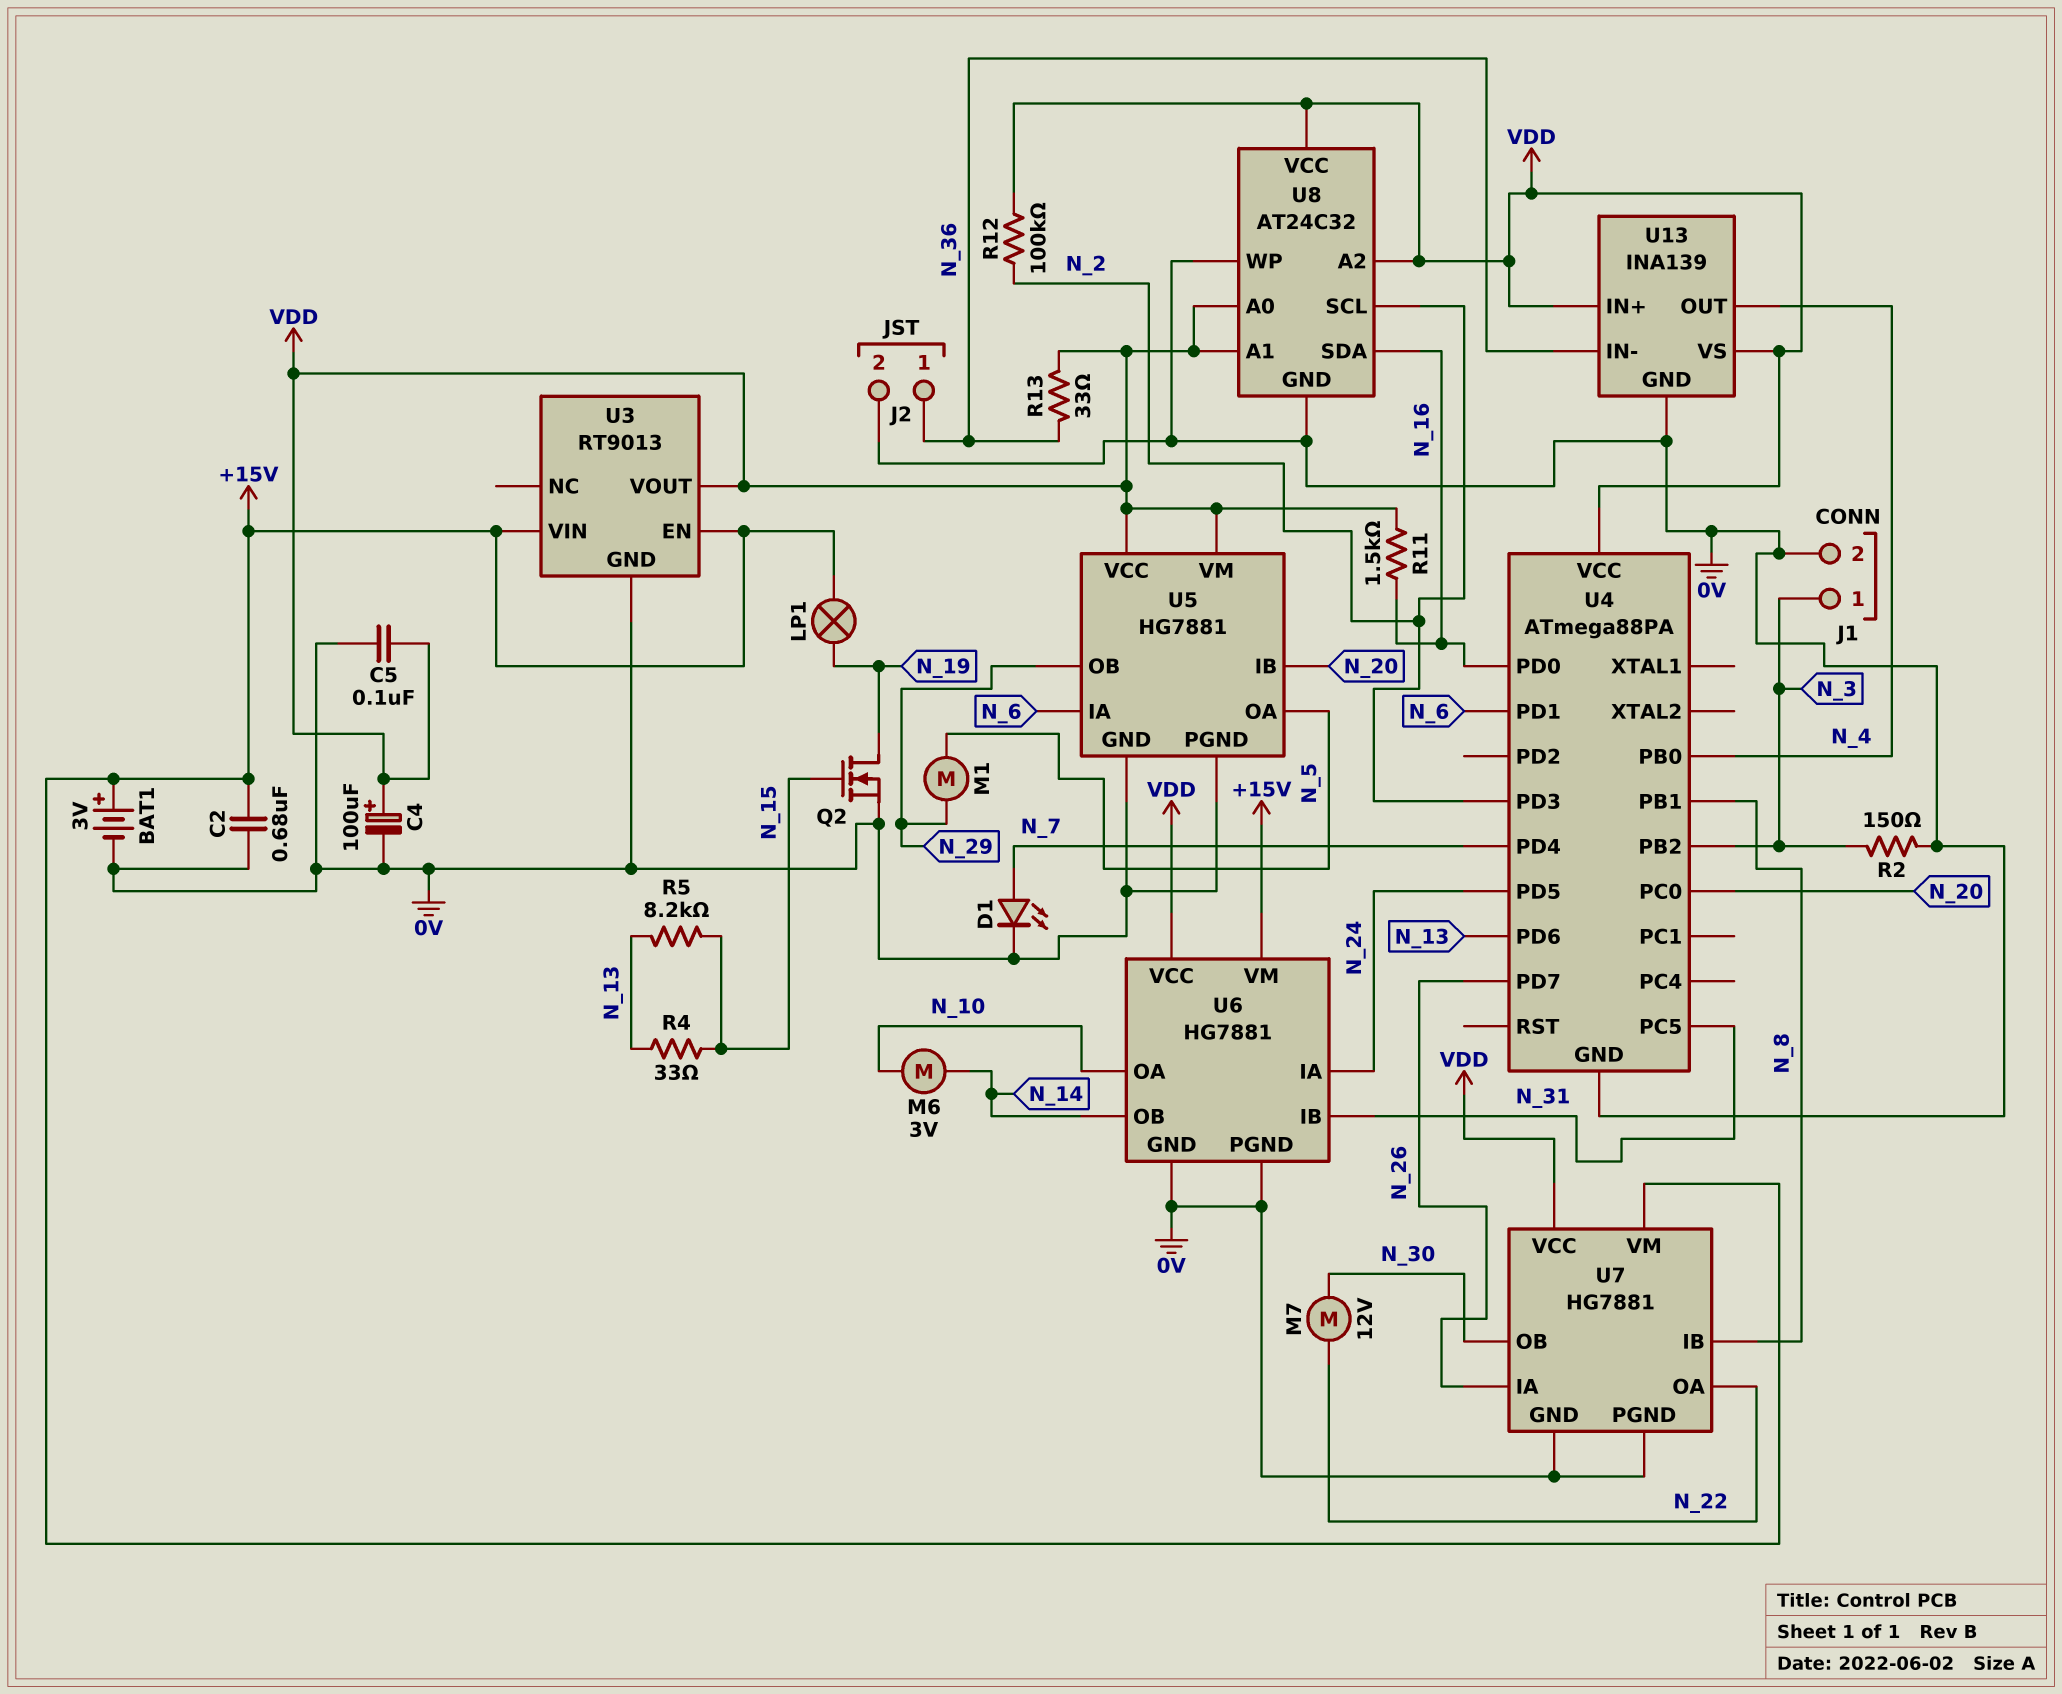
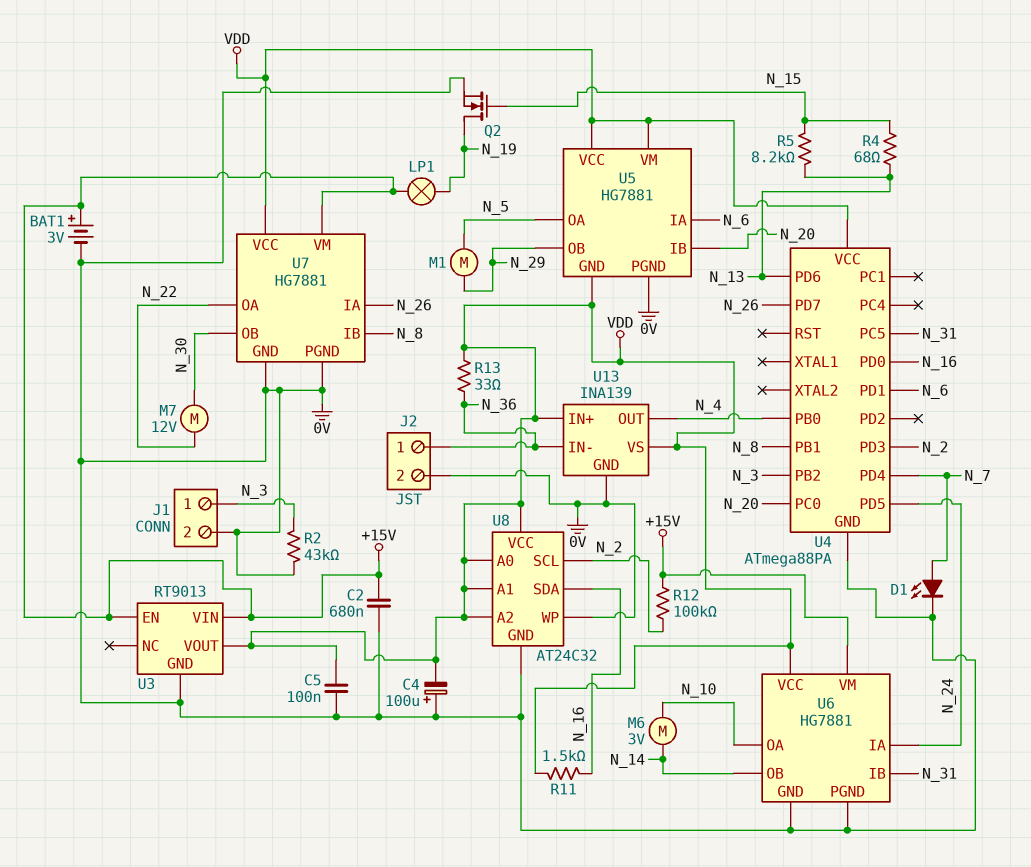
C4: 100uF (plus VDD, minus 0V) -> 100uF (plus 0V, minus VDD)
R2: 150 (0V, N_3) -> 43k (0V, N_3)
R4: 33 (N_13, N_15) -> 68 (N_13, N_15)
R12: 100k (N_2, VDD) -> 100k (+15V, N_2)
U5 pin GND: 0V -> VDD

